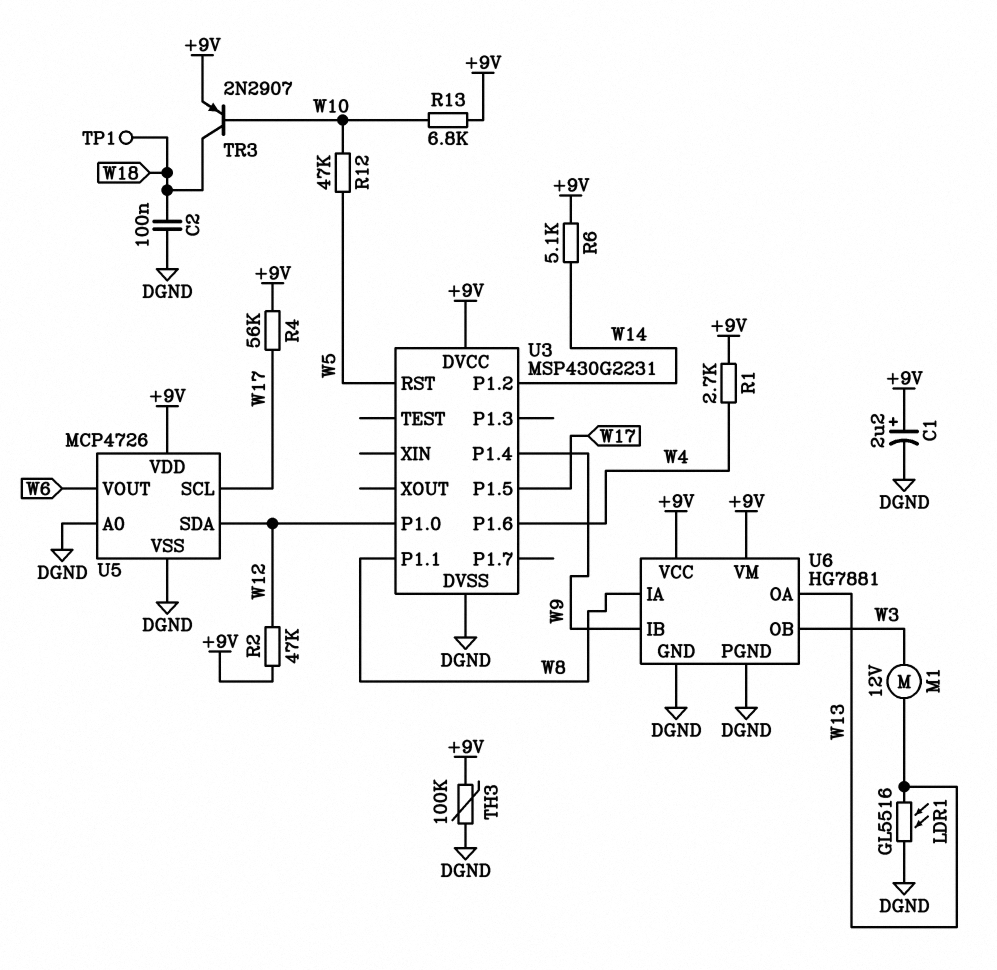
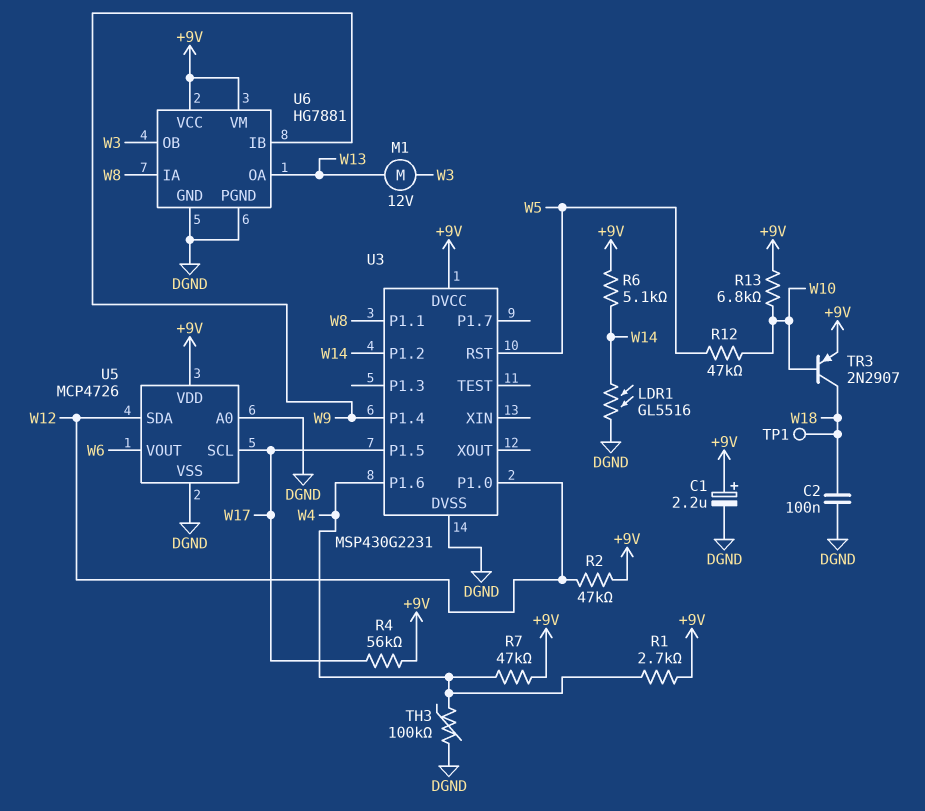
LDR1: GL5516 (DGND, W13) -> GL5516 (DGND, W14)
R7: none -> 47k (+9V, W4)
TH3: 100k (+9V, DGND) -> 100k (DGND, W4)

